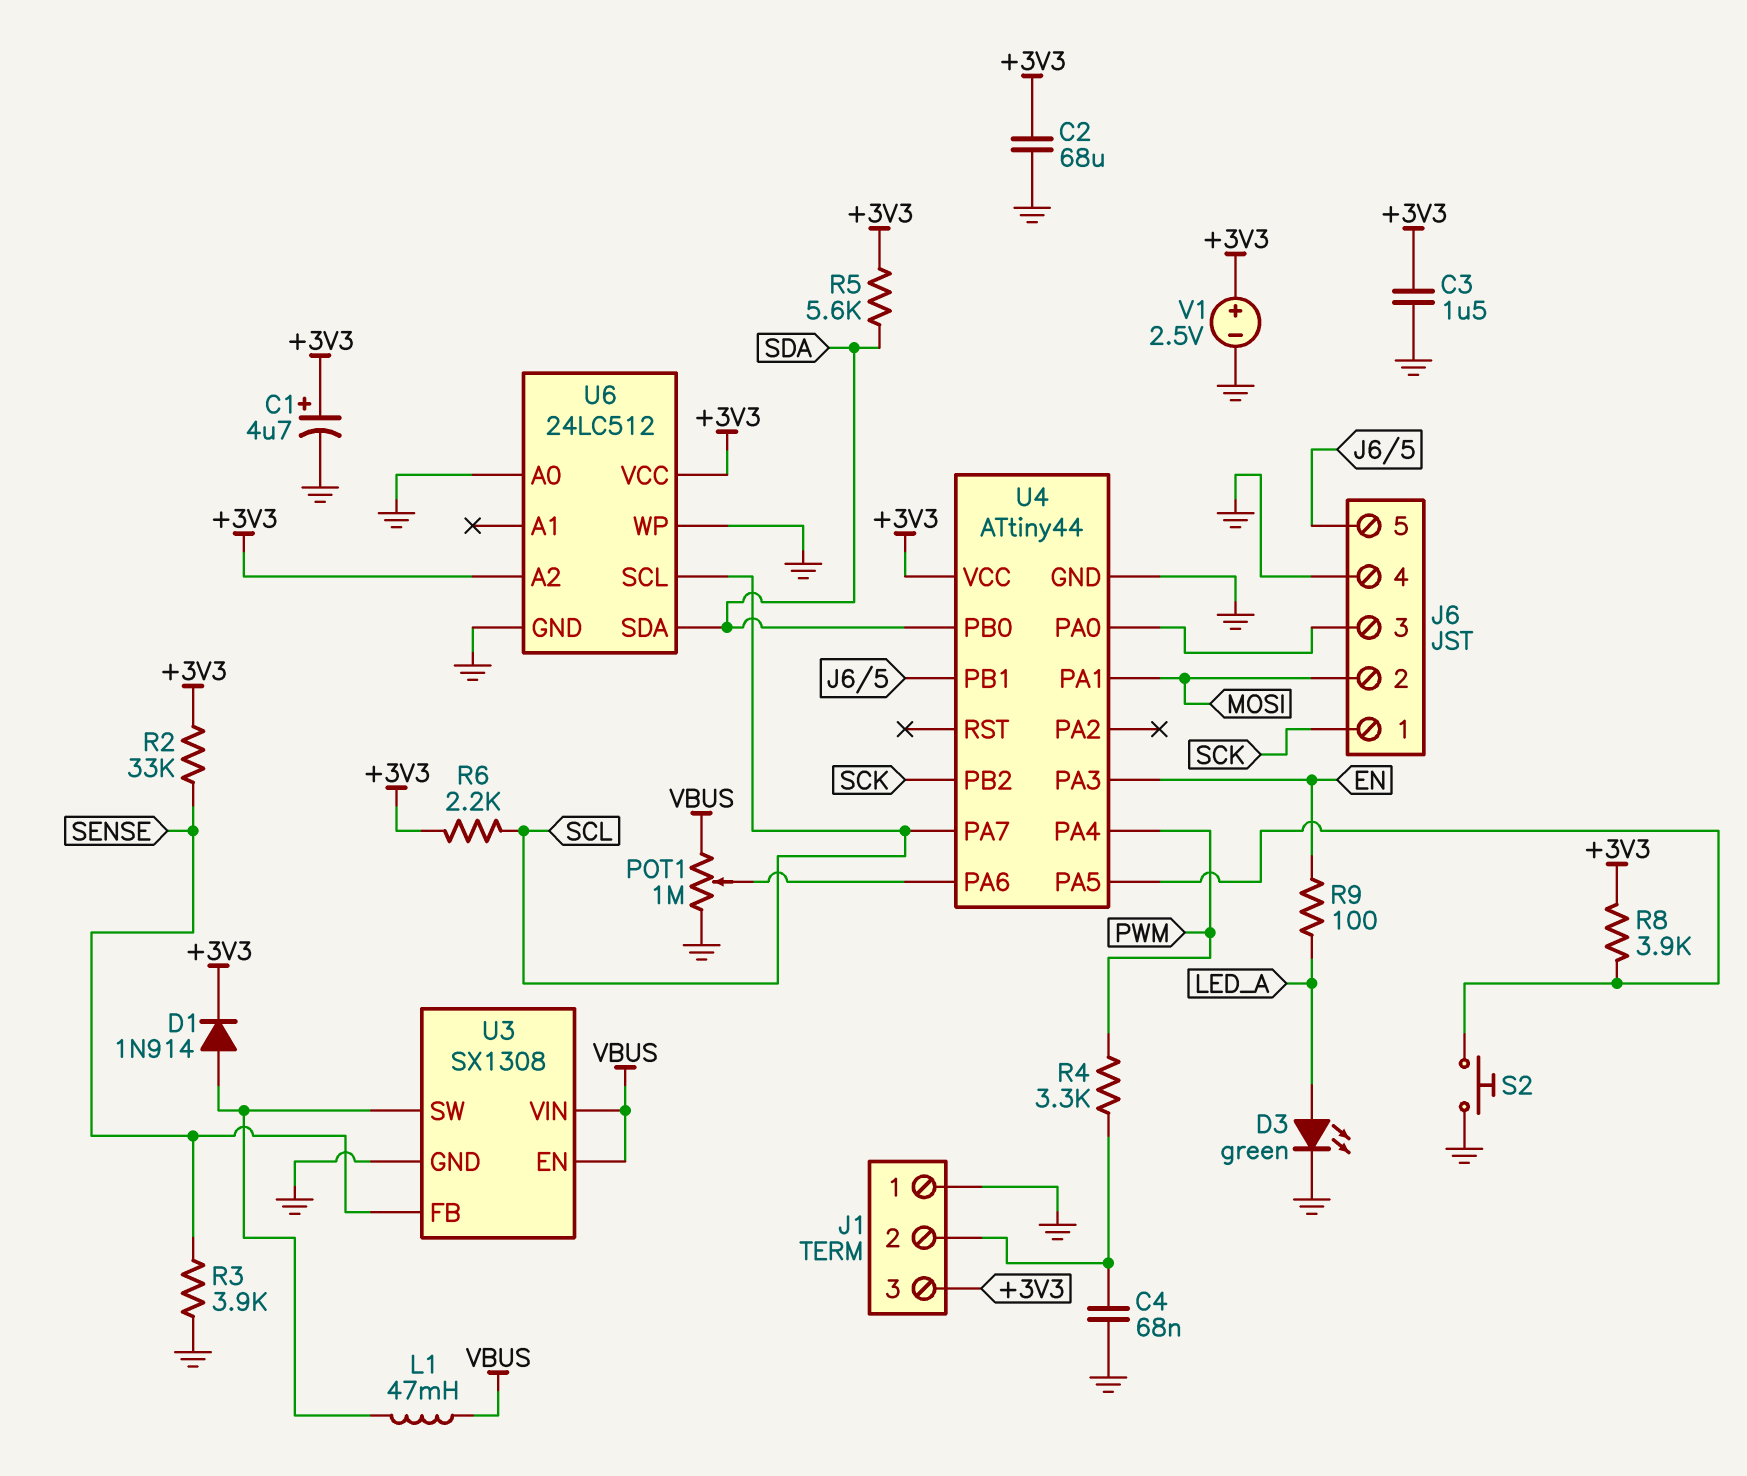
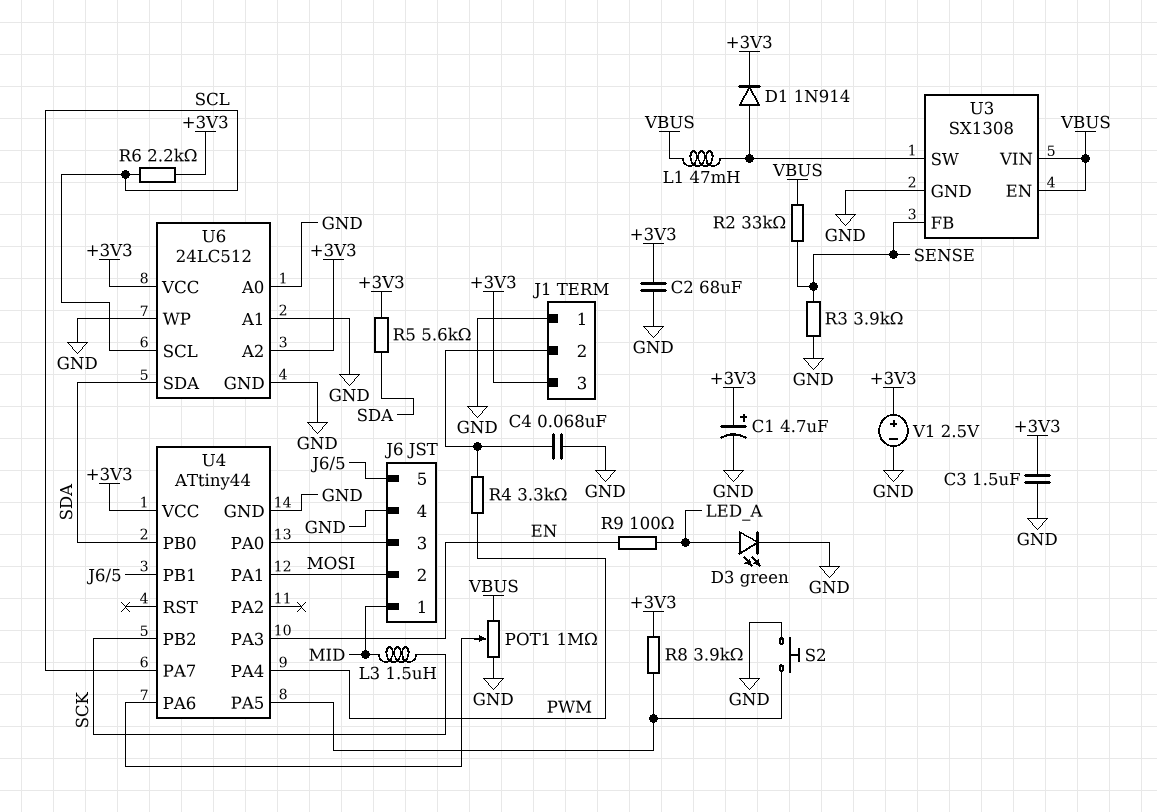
J6 pin 1: SCK -> MID
L3: none -> 1.5uH (MID, SCK)
R2: 33k (+3V3, SENSE) -> 33k (SENSE, VBUS)
U6 pin A1: none -> GND

